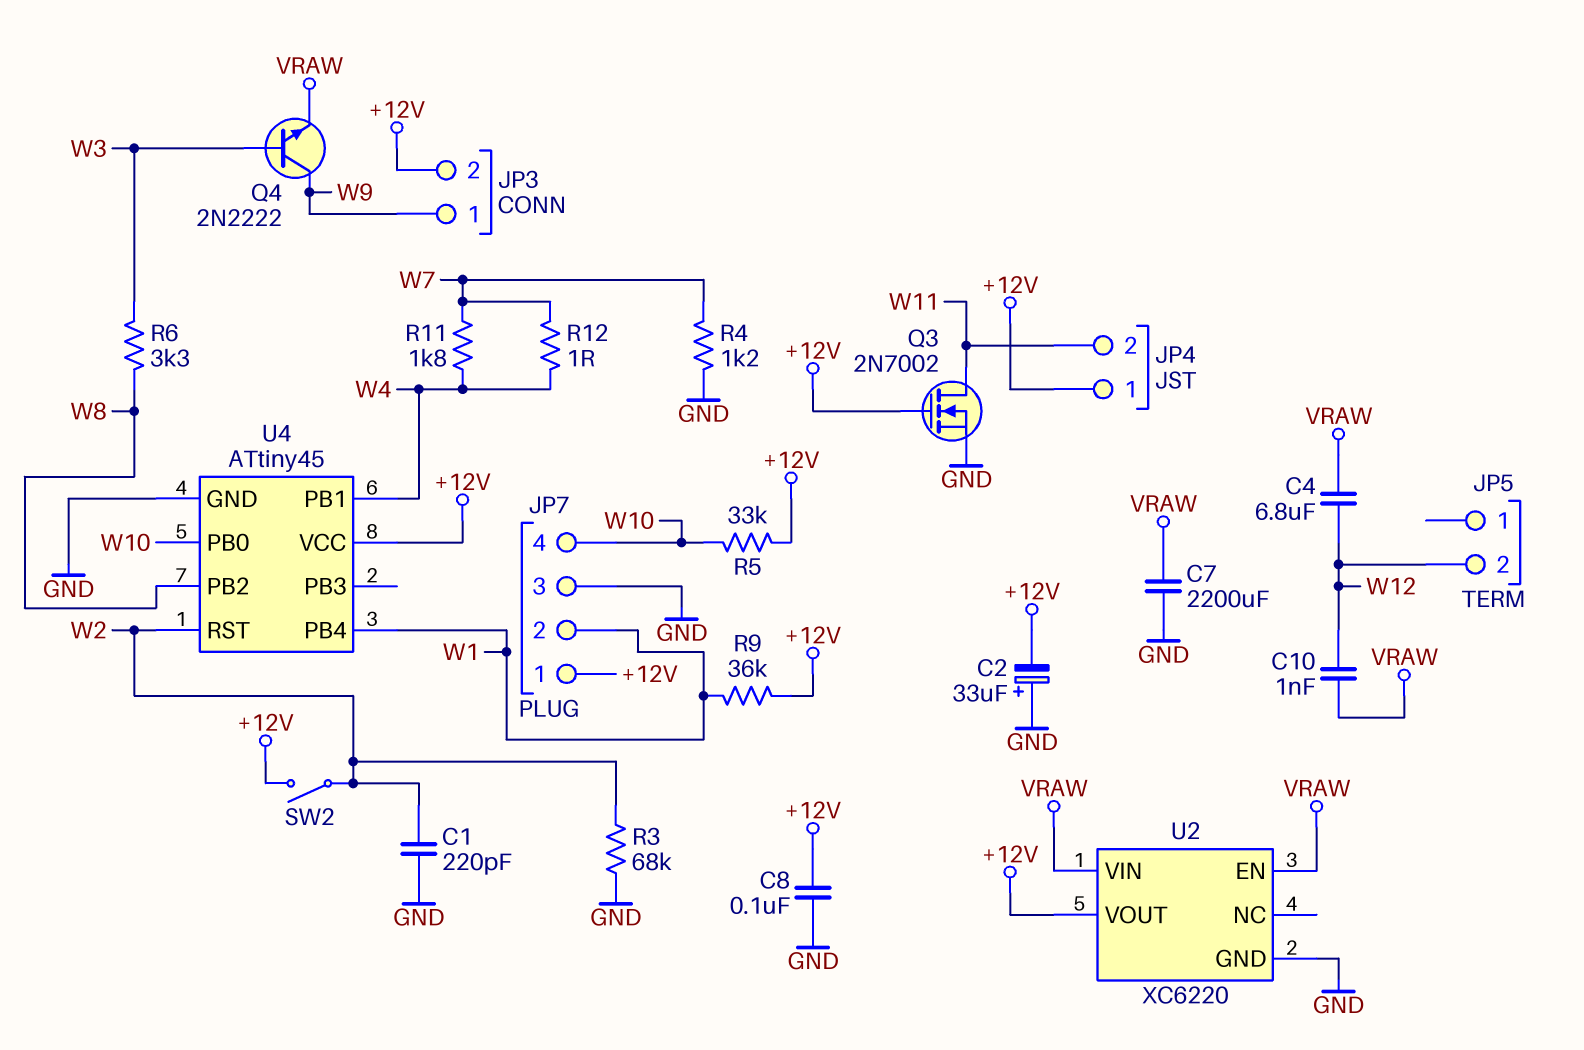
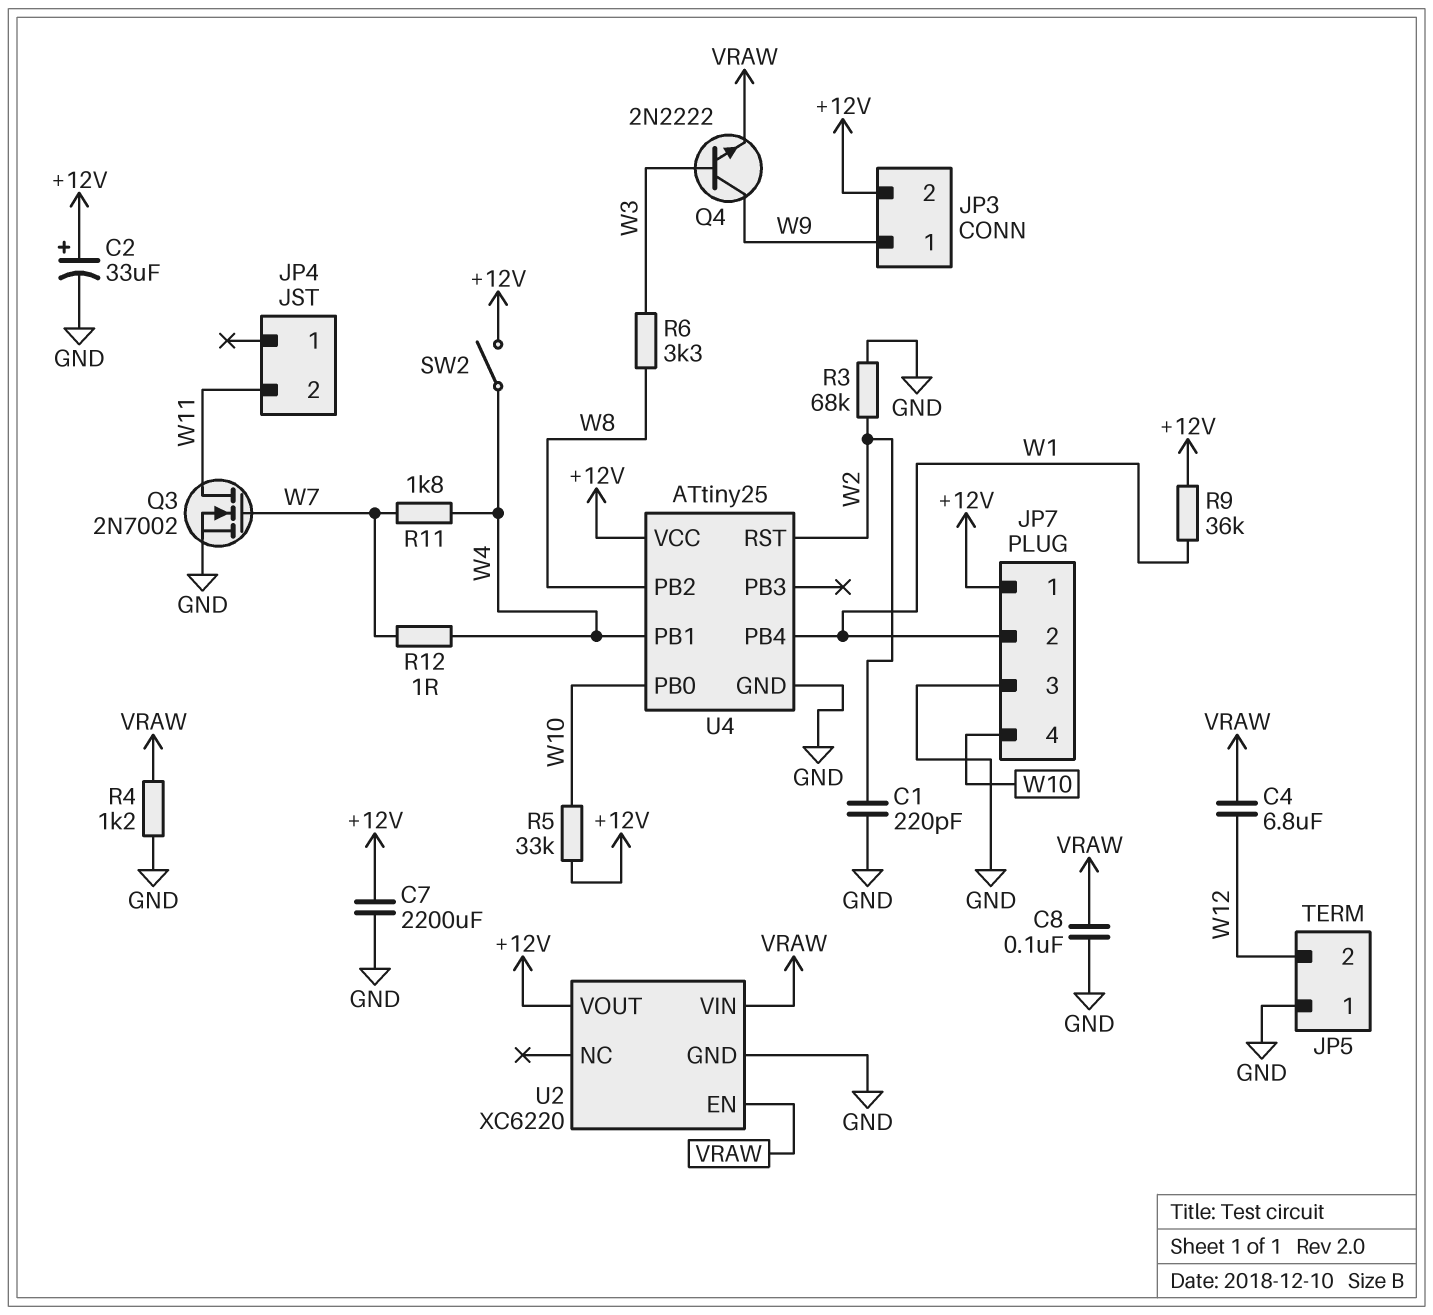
C2: 33uF (plus GND, minus +12V) -> 33uF (plus +12V, minus GND)
C7: 2200uF (GND, VRAW) -> 2200uF (+12V, GND)
C8: 100nF (+12V, GND) -> 100nF (GND, VRAW)
C10: 1nF (VRAW, W12) -> none
JP4 pin 1: +12V -> none
JP5 pin 1: none -> GND
Q3: NMOS 2N7002 (G +12V, D W11, S GND) -> NMOS 2N7002 (G W7, D W11, S GND)
R4: 1.2k (GND, W7) -> 1.2k (GND, VRAW)
SW2: switch (+12V, W2) -> switch (+12V, W4)
U4: ATtiny45 -> ATtiny25

